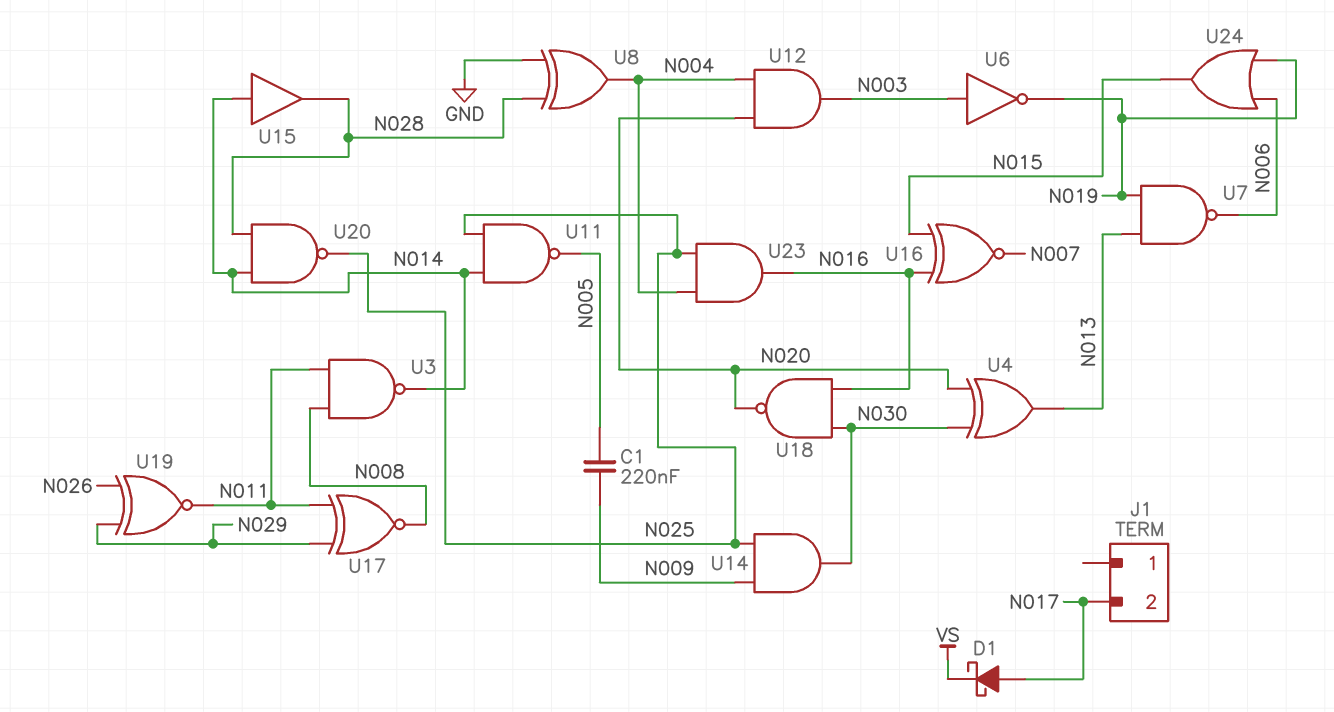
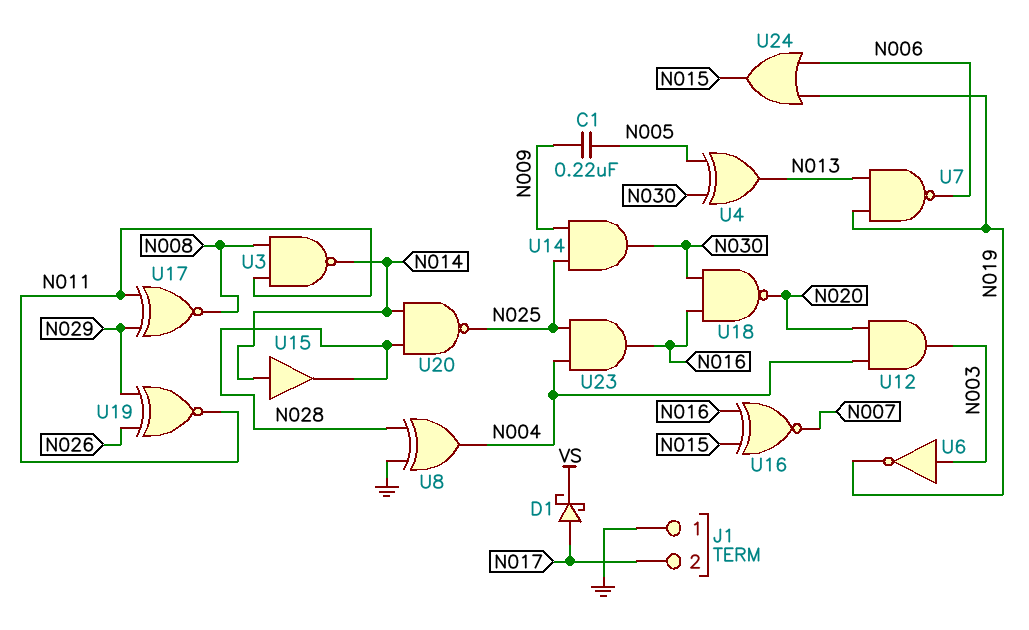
J1 pin 1: none -> GND
U4: XOR (in N020, in N030, out N013) -> XOR (in N005, in N030, out N013)
U11: NAND (in N014, in N025, out N005) -> none

